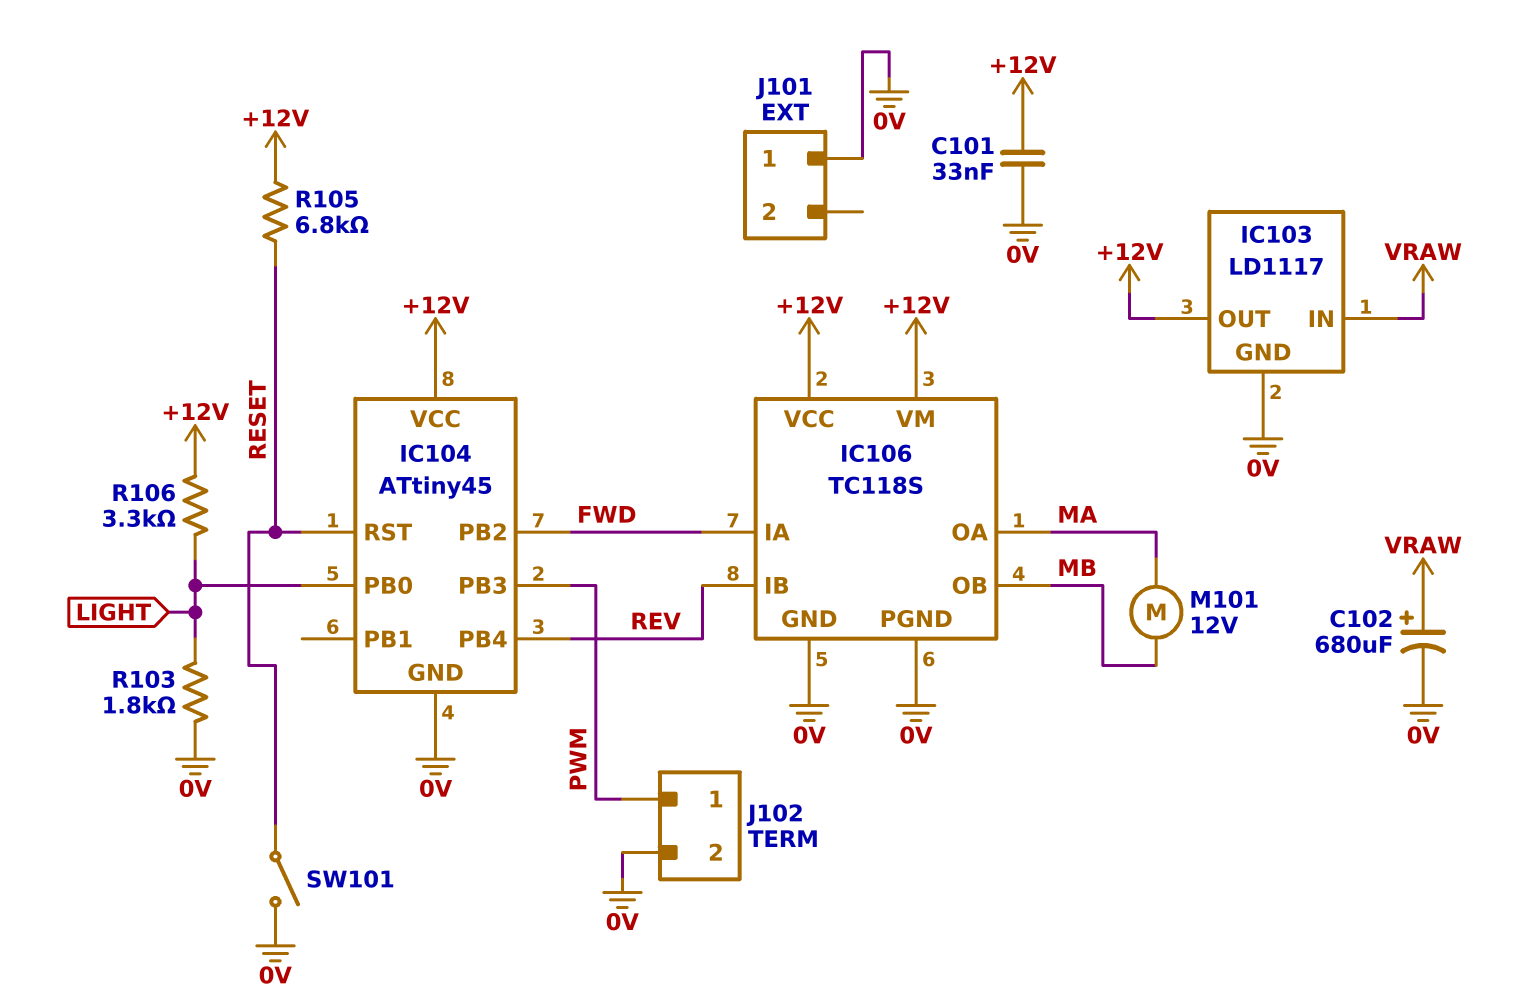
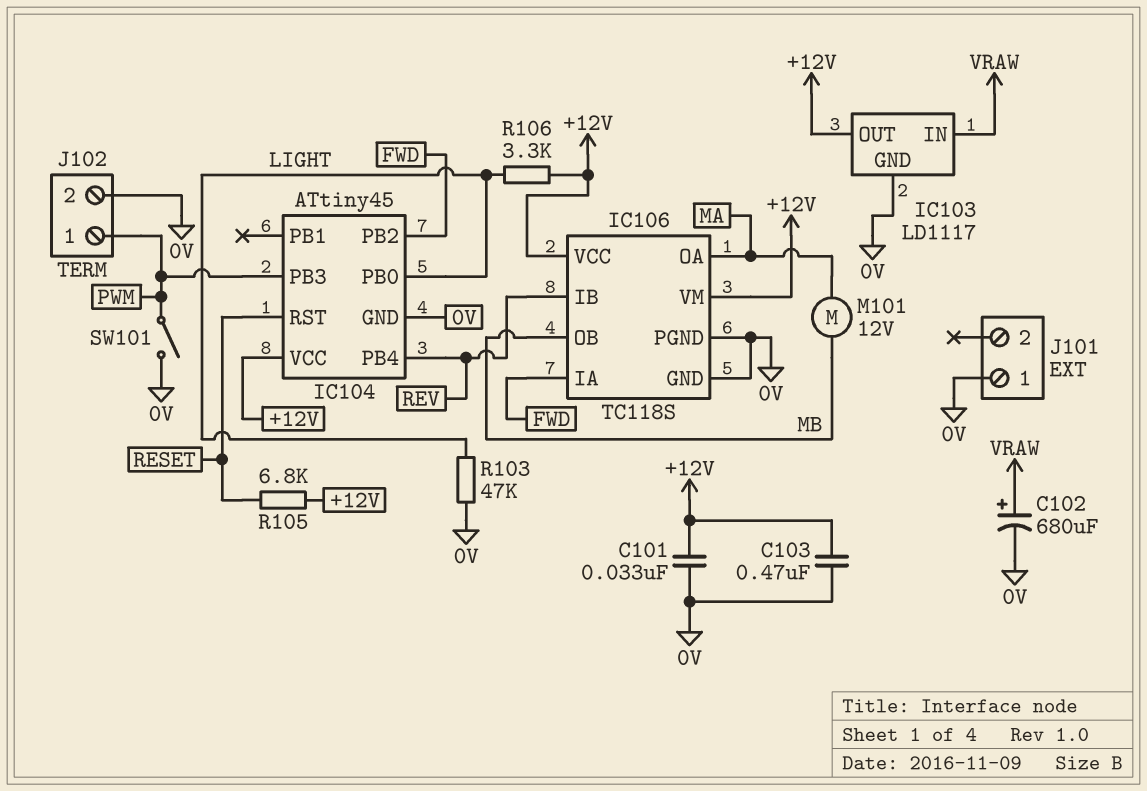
C103: none -> 470nF (+12V, 0V)
R103: 1.8k (0V, LIGHT) -> 47k (0V, LIGHT)
SW101: switch (0V, RESET) -> switch (0V, PWM)

